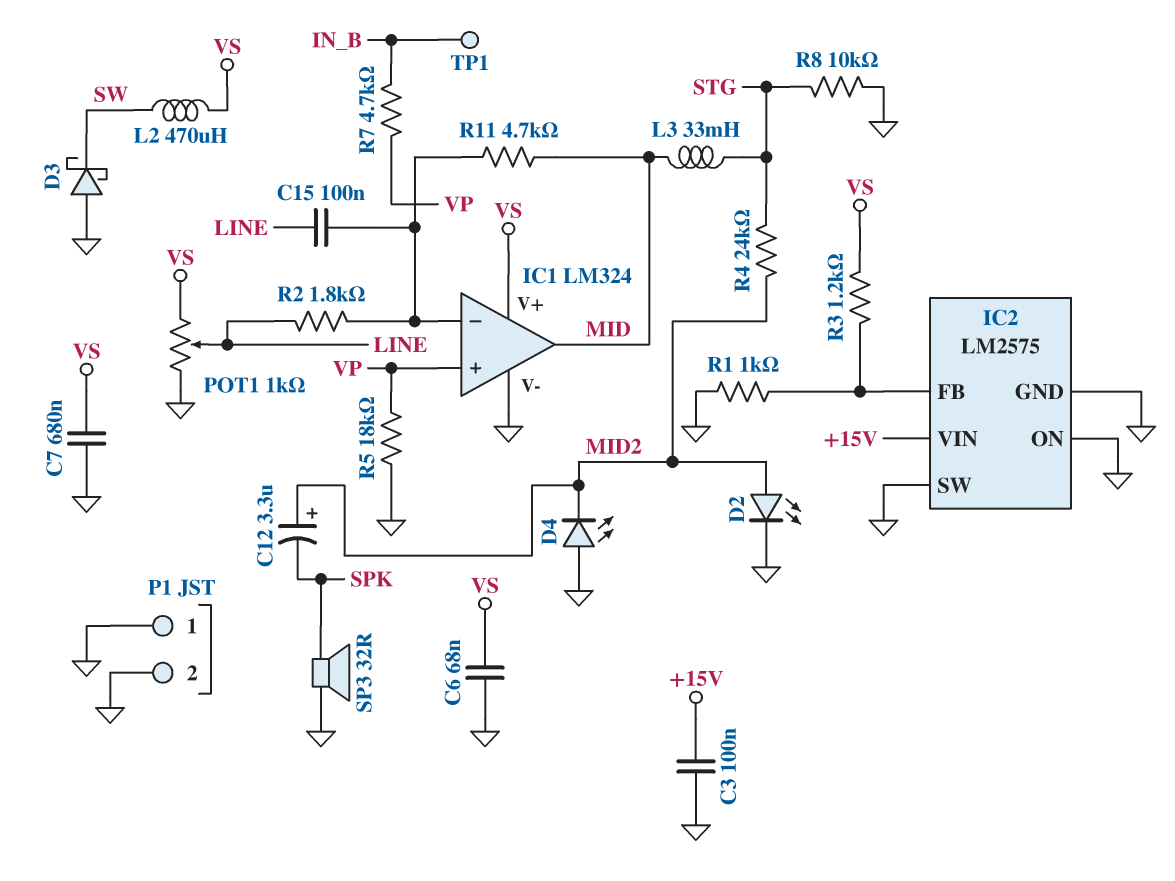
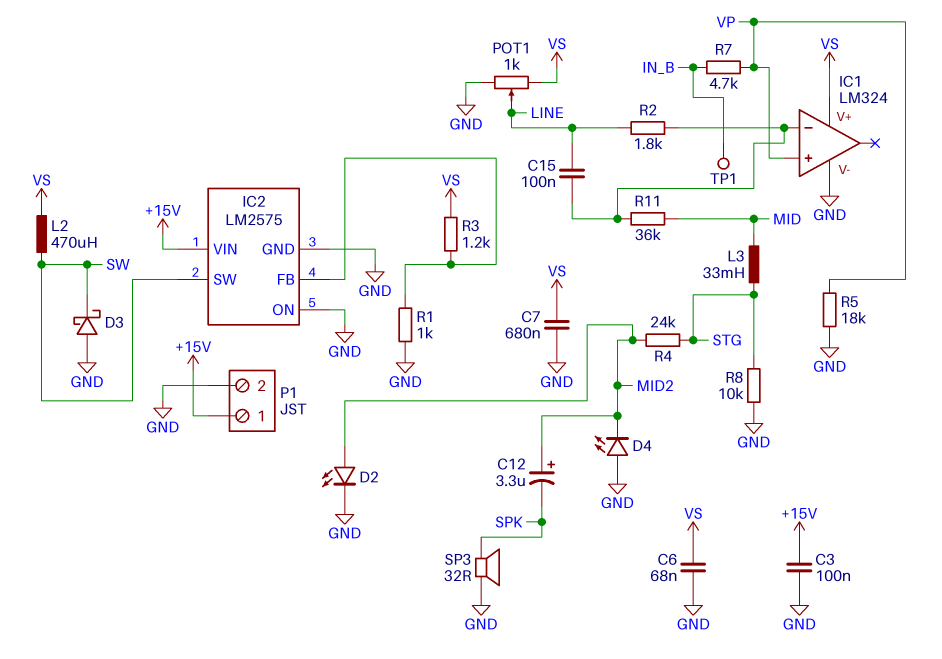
IC1 pin out: MID -> none
IC2 pin SW: GND -> SW
P1 pin 1: GND -> +15V
R11: 4.7k (IC1/in-, MID) -> 36k (IC1/in-, MID)

